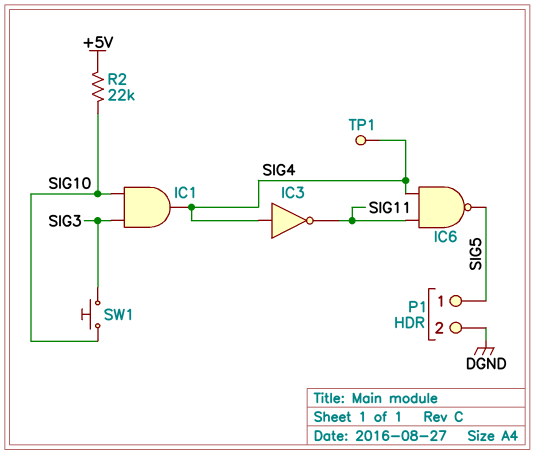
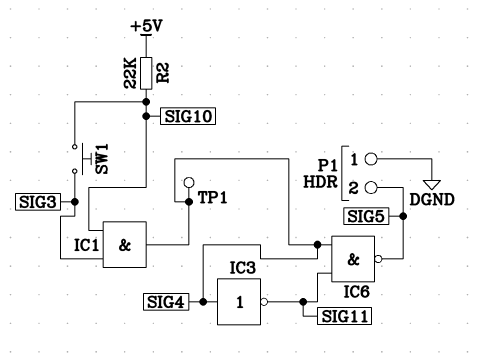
P1 pin 1: SIG5 -> DGND
P1 pin 2: DGND -> SIG5

